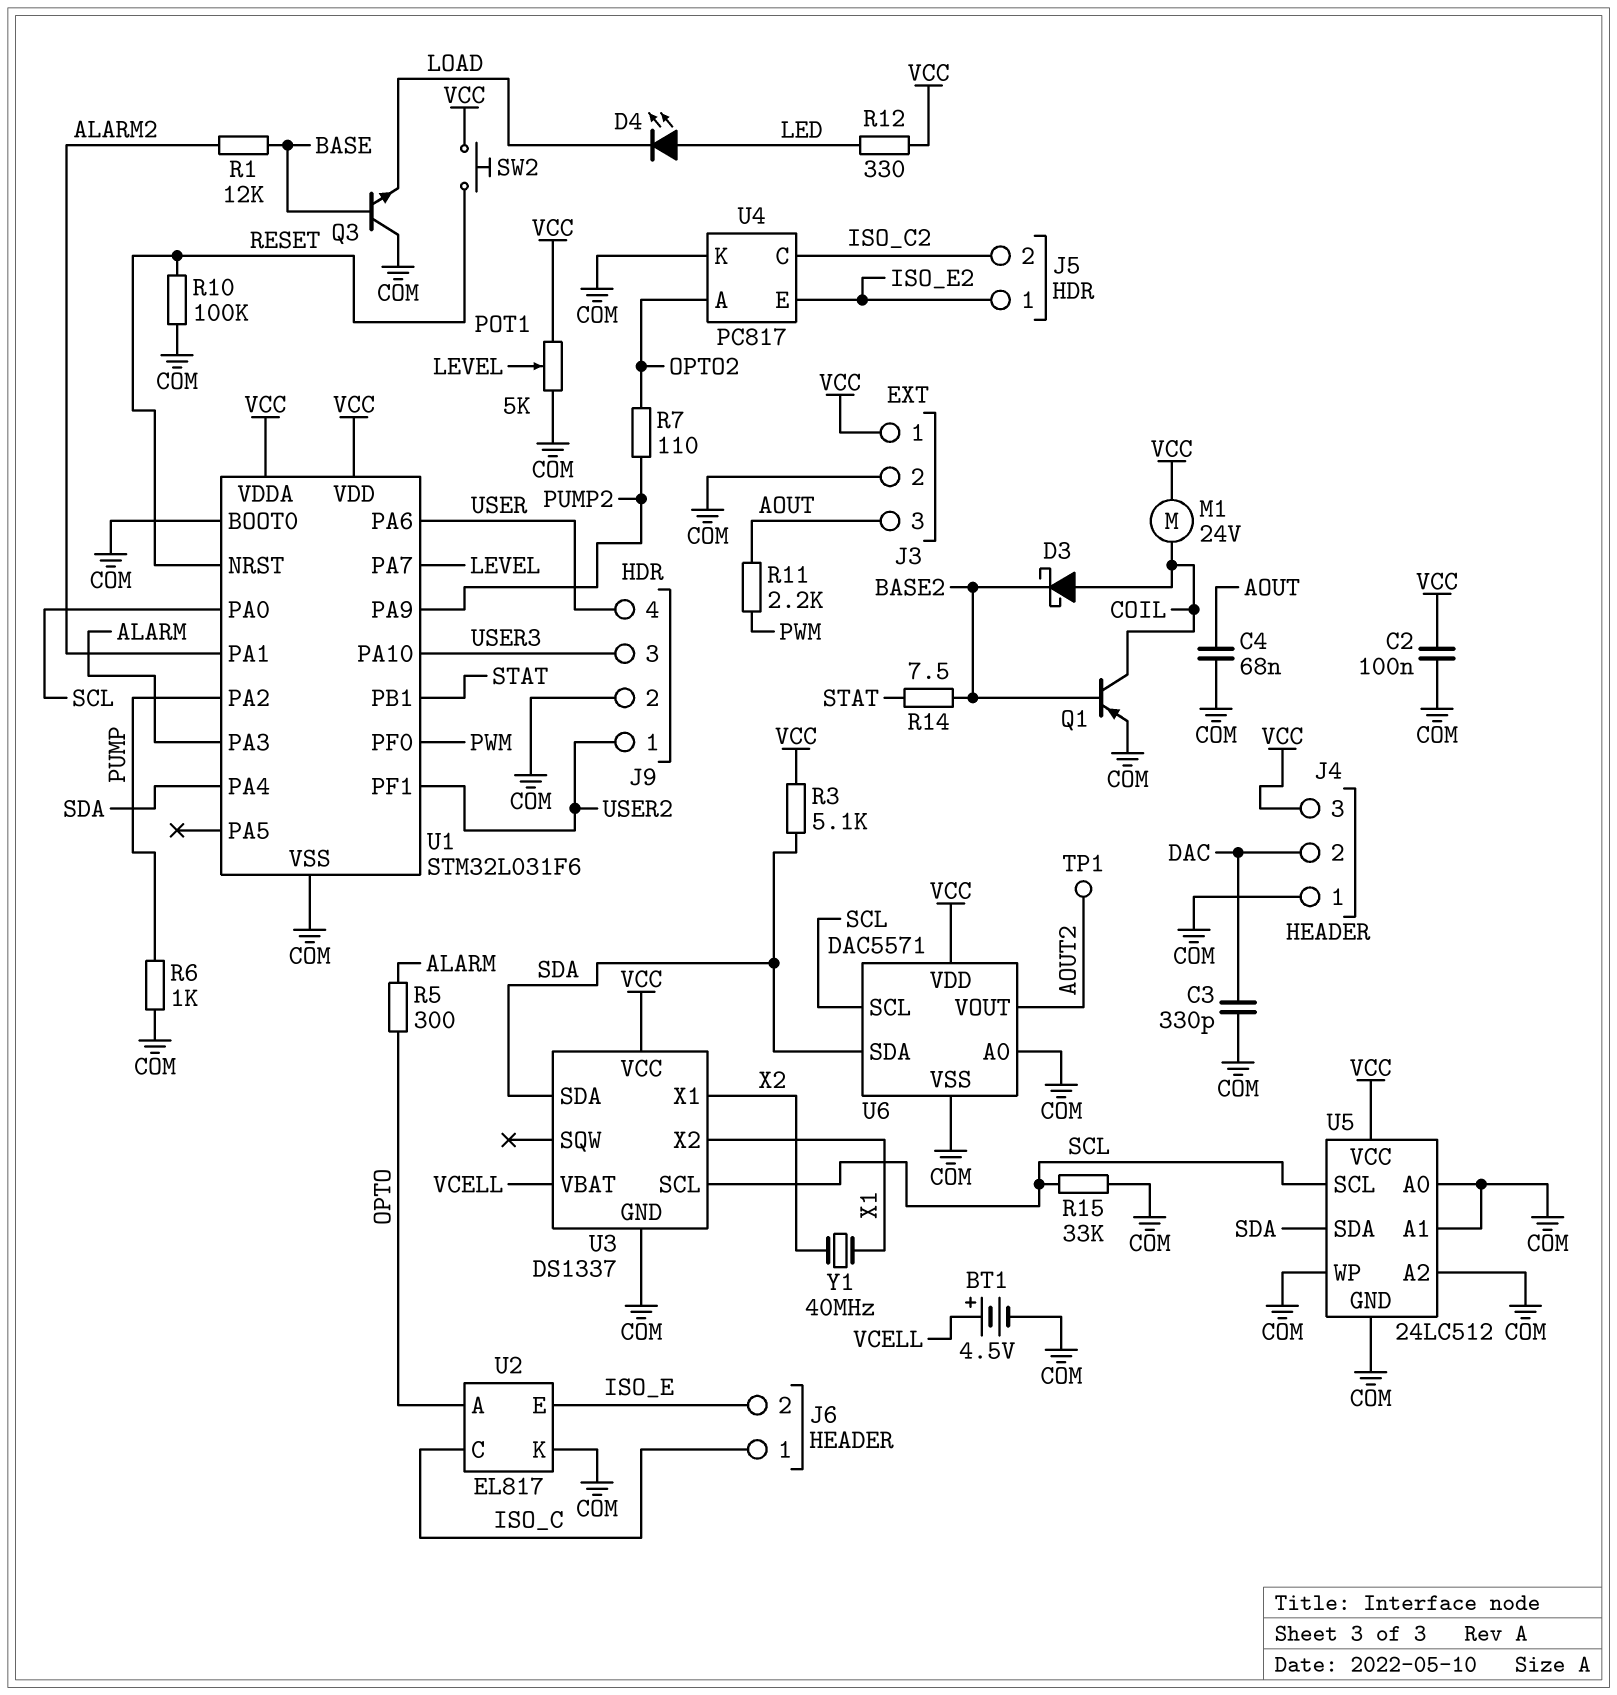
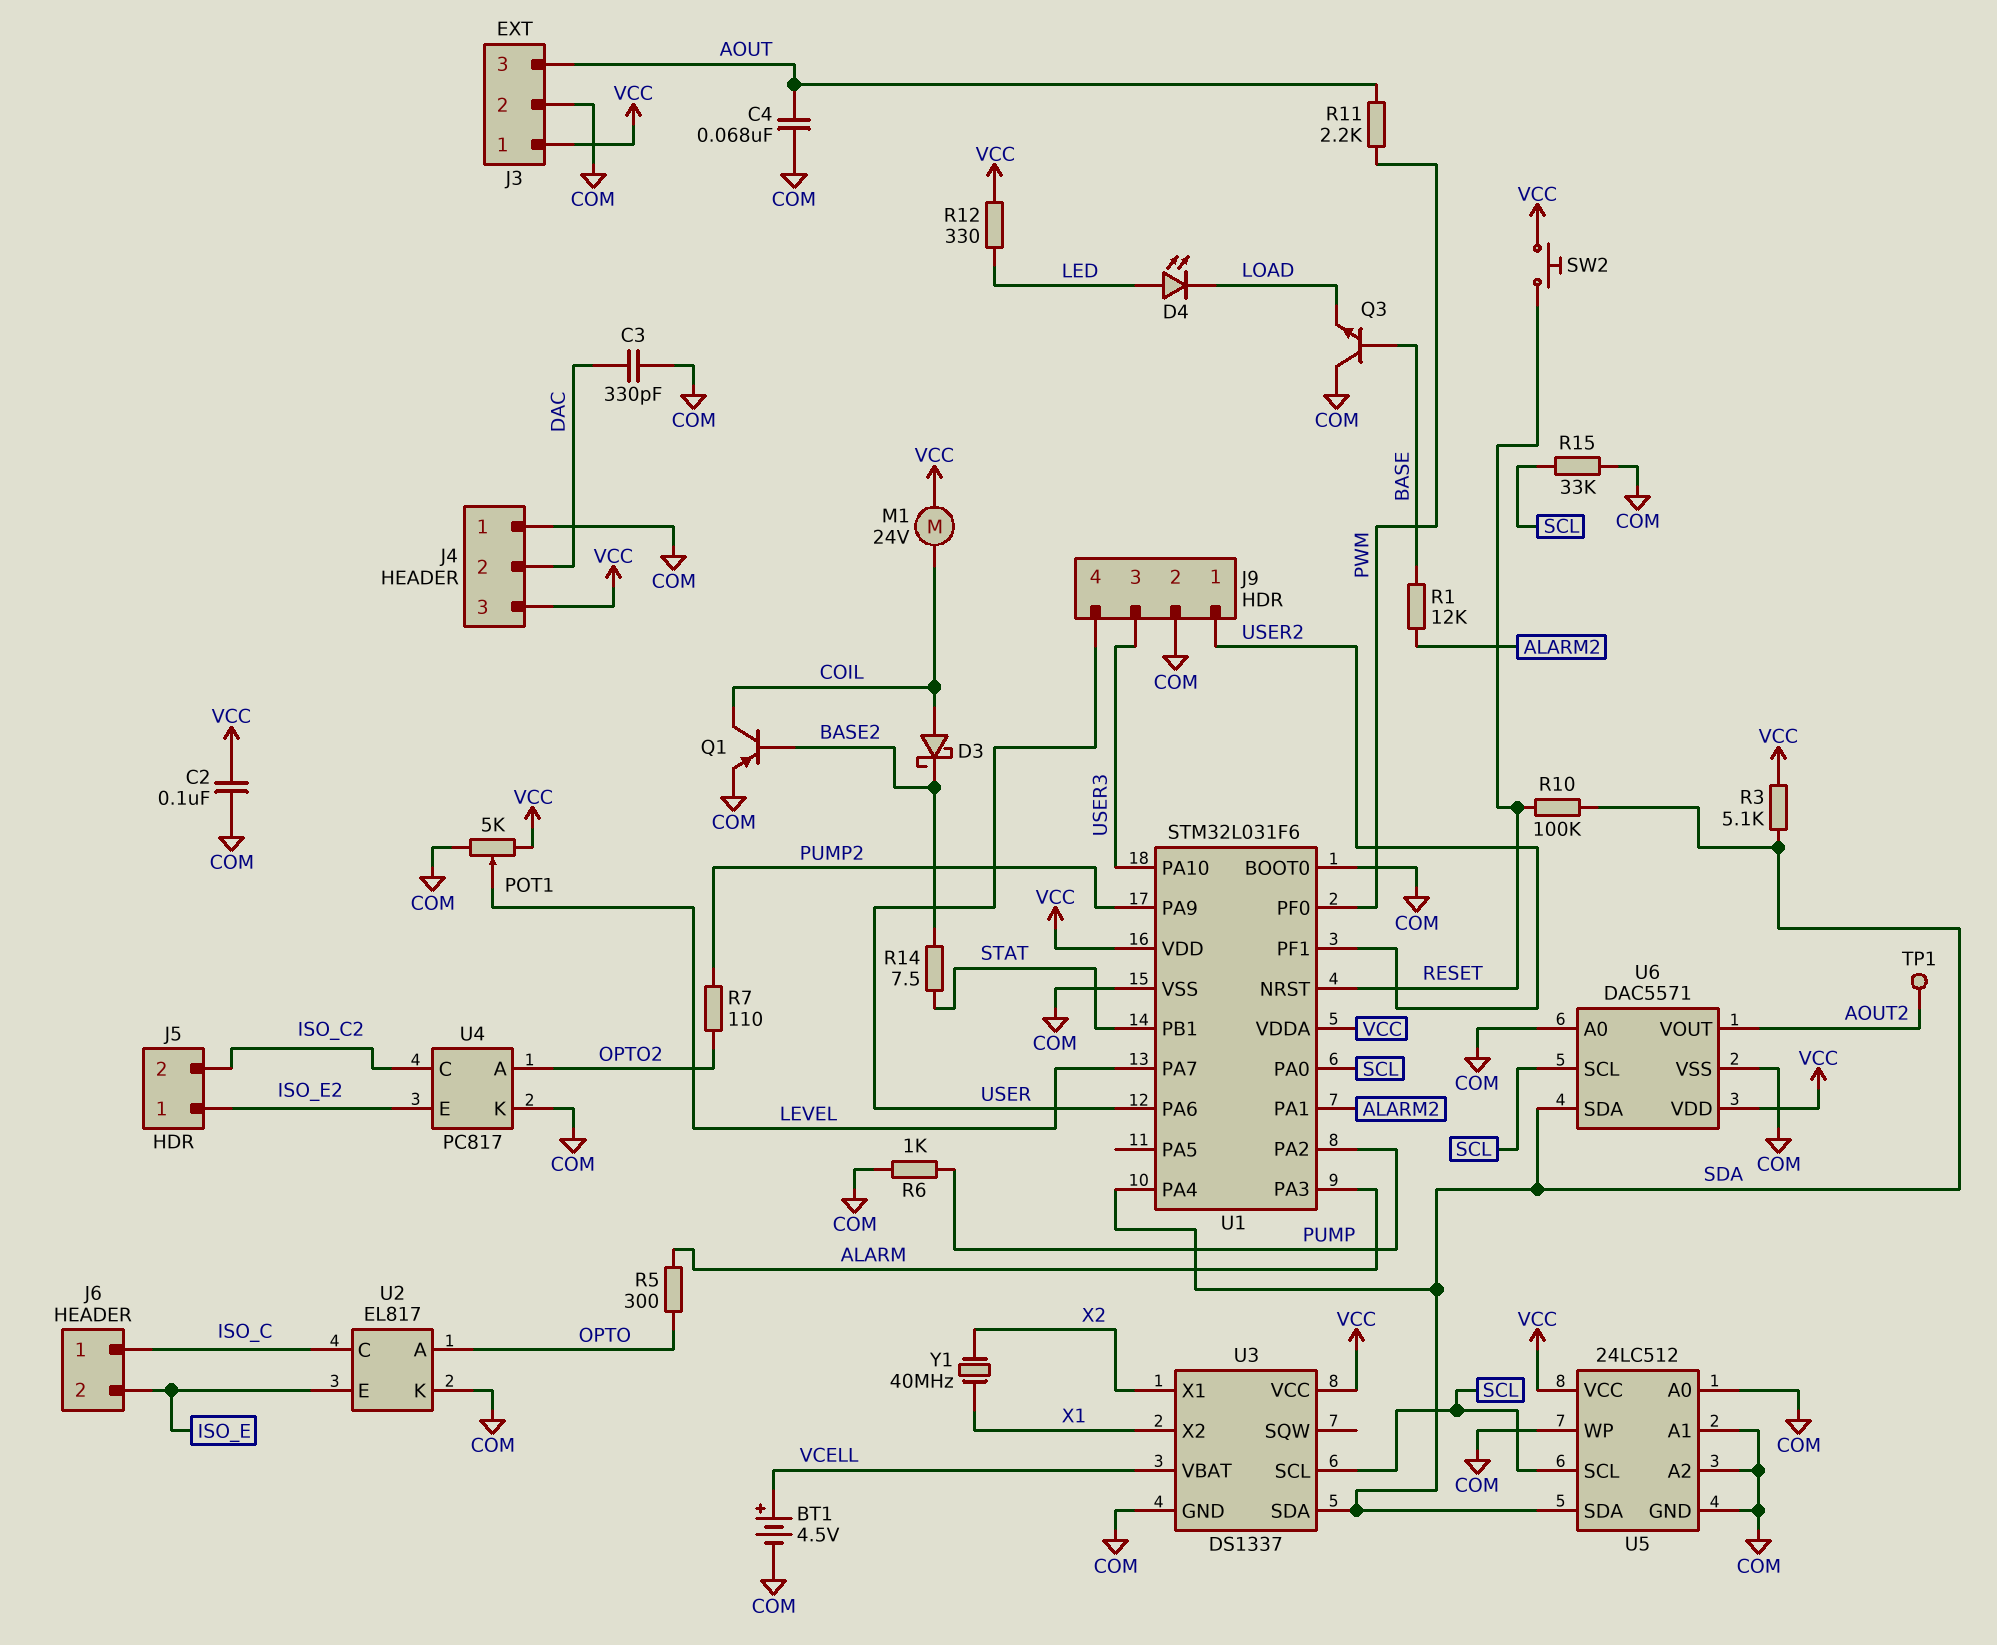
R10: 100k (COM, RESET) -> 100k (RESET, SDA)

